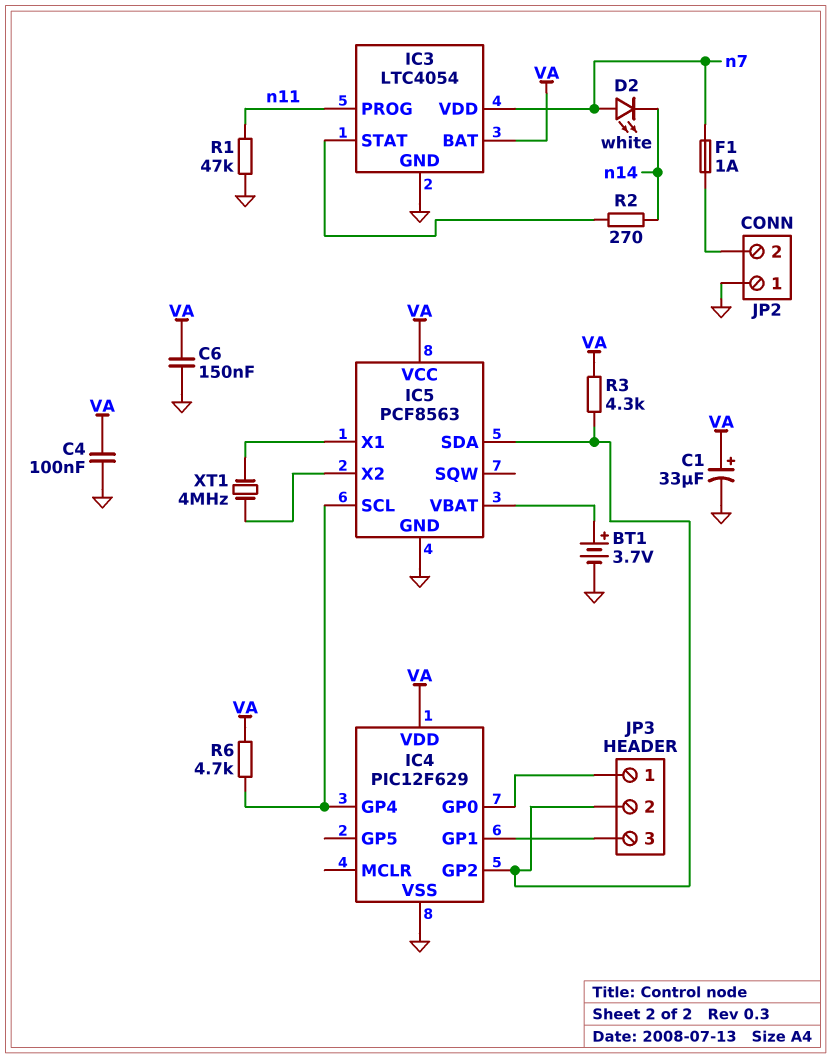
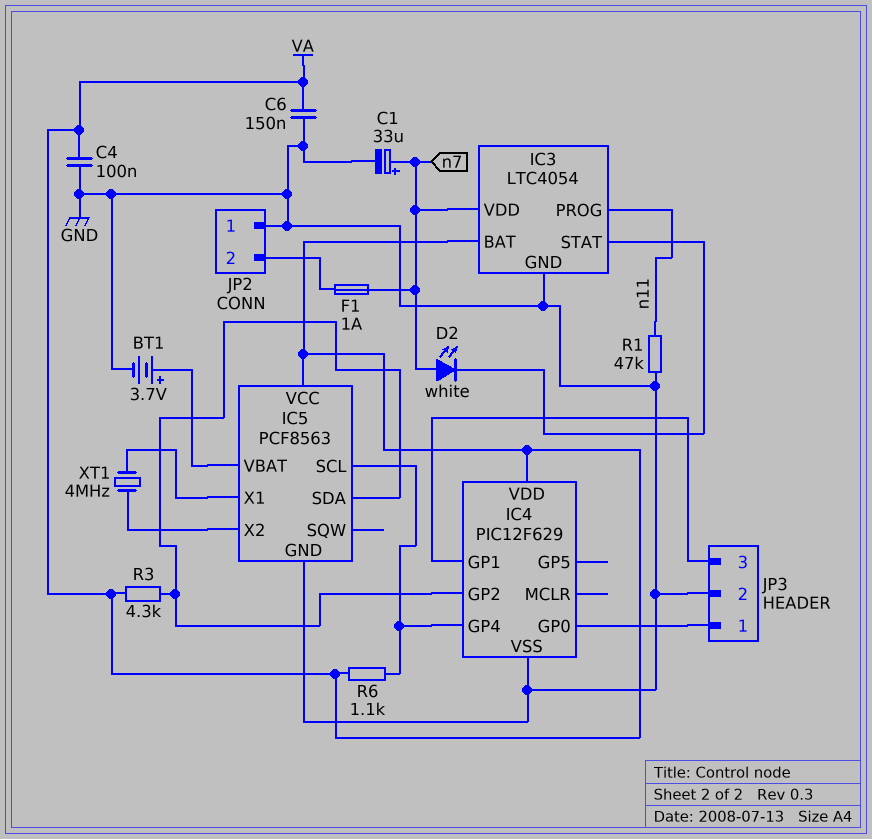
C1: 33uF (plus VA, minus GND) -> 33uF (plus n7, minus GND)
D2: LED white (A n7, K n14) -> LED white (A n7, K IC3/STAT)
JP3 pin 2: IC4/GP2 -> GND
R2: 270 (IC3/STAT, n14) -> none
R6: 4.7k (IC4/GP4, VA) -> 1.1k (IC4/GP4, VA)

